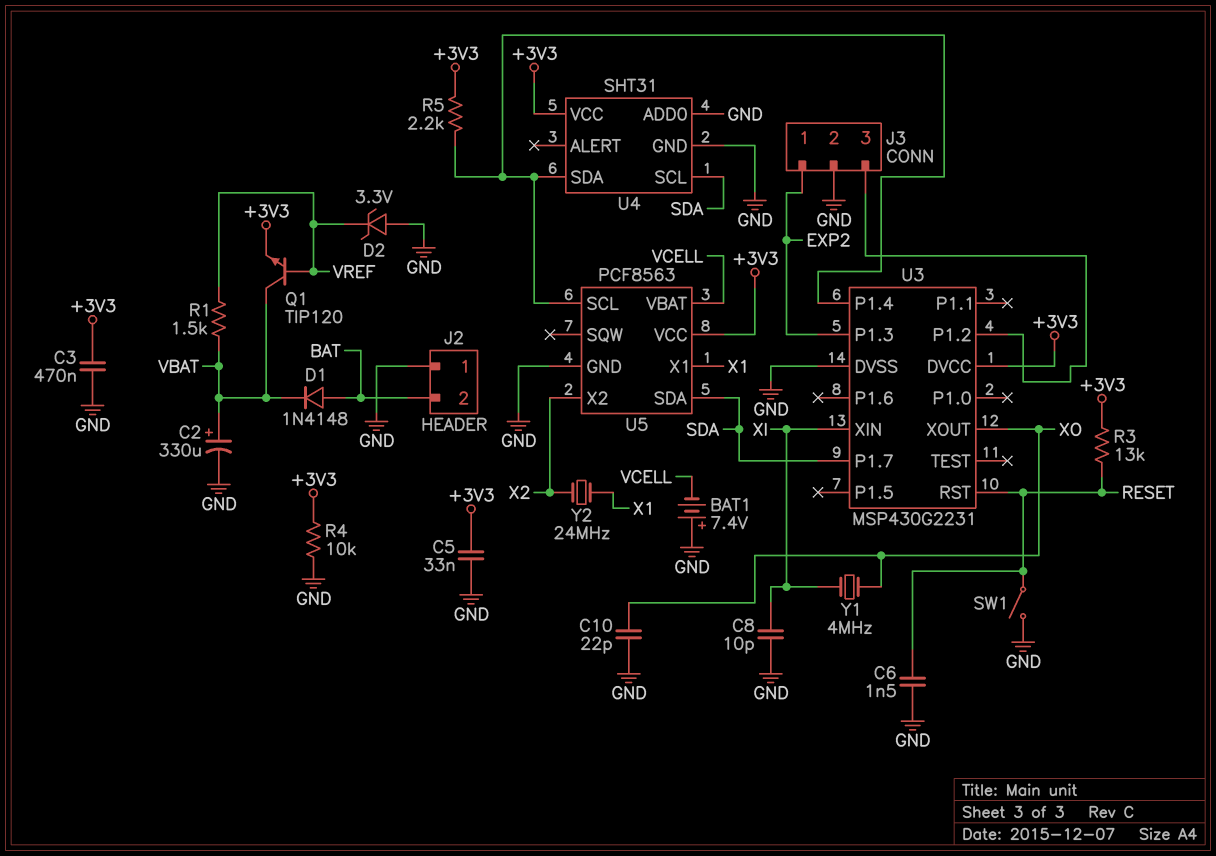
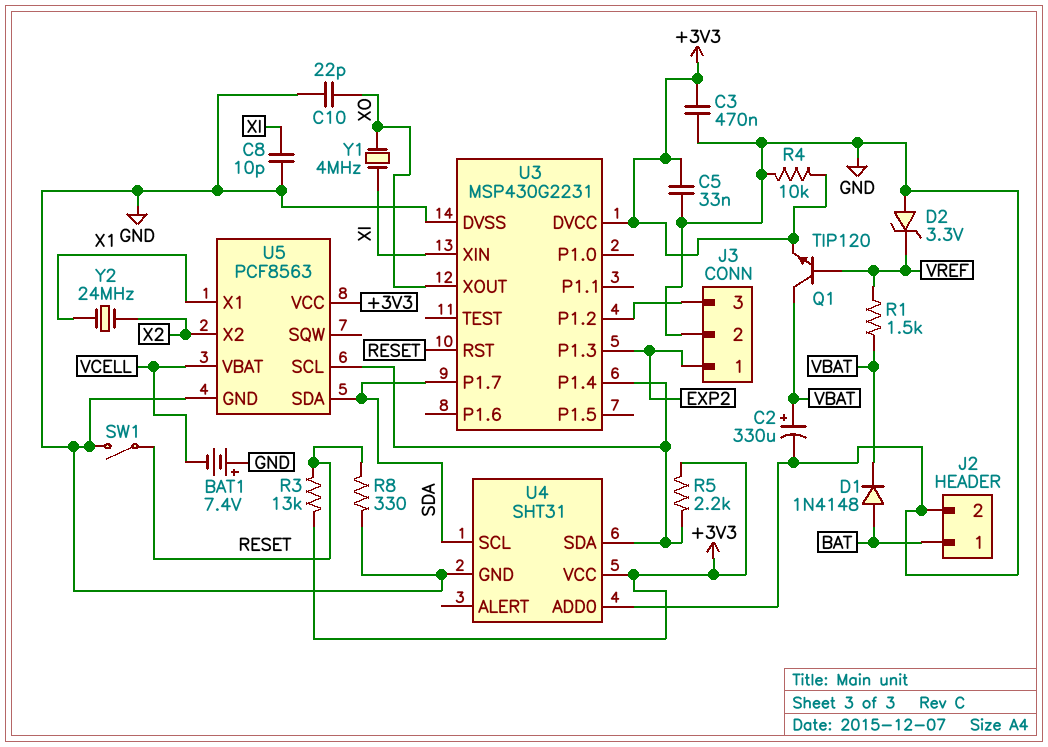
C6: 1.5nF (GND, RESET) -> none
J2 pin 1: GND -> BAT
J2 pin 2: BAT -> GND
R8: none -> 330 (GND, RESET)

